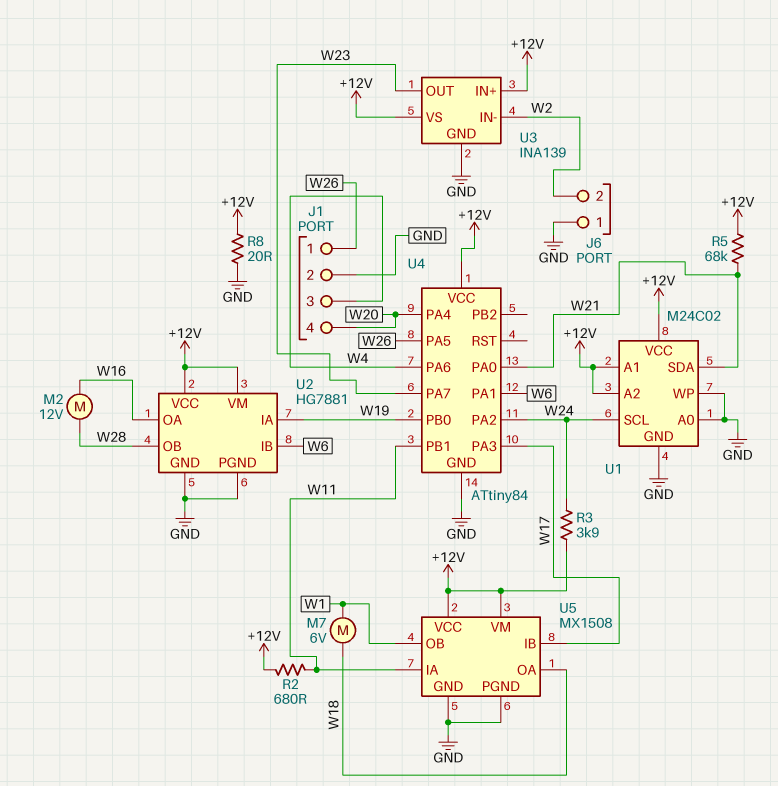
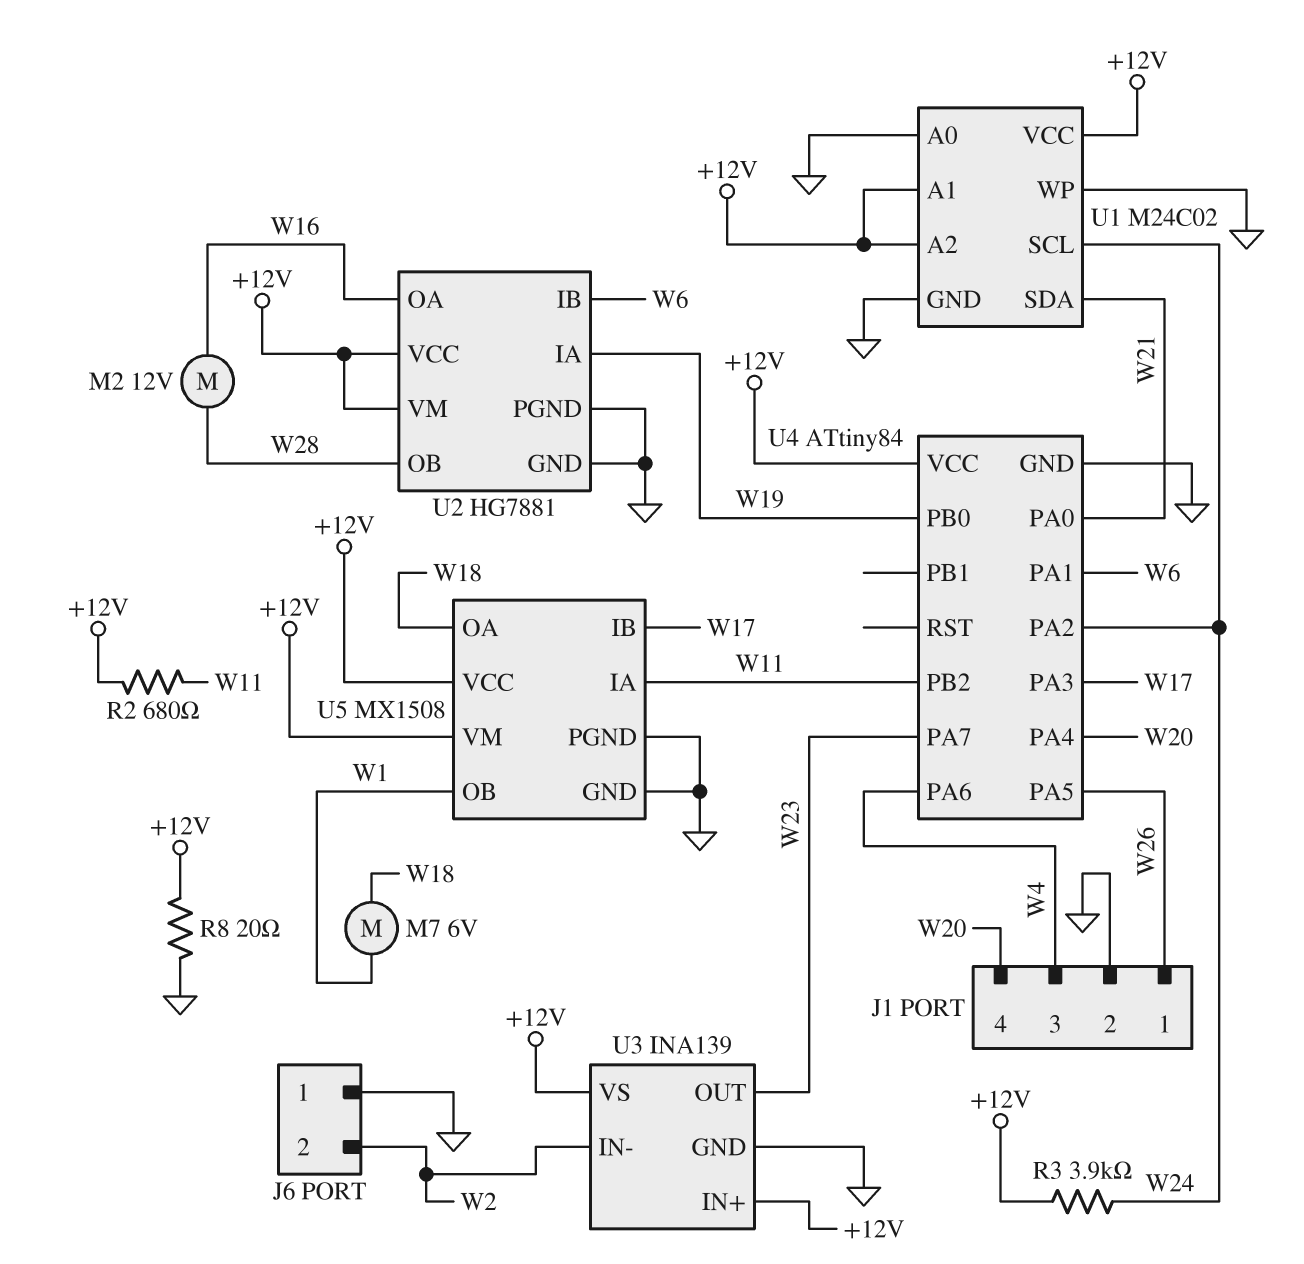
R5: 68k (+12V, W21) -> none
U4 pin PB1: W11 -> none
U4 pin PB2: none -> W11

